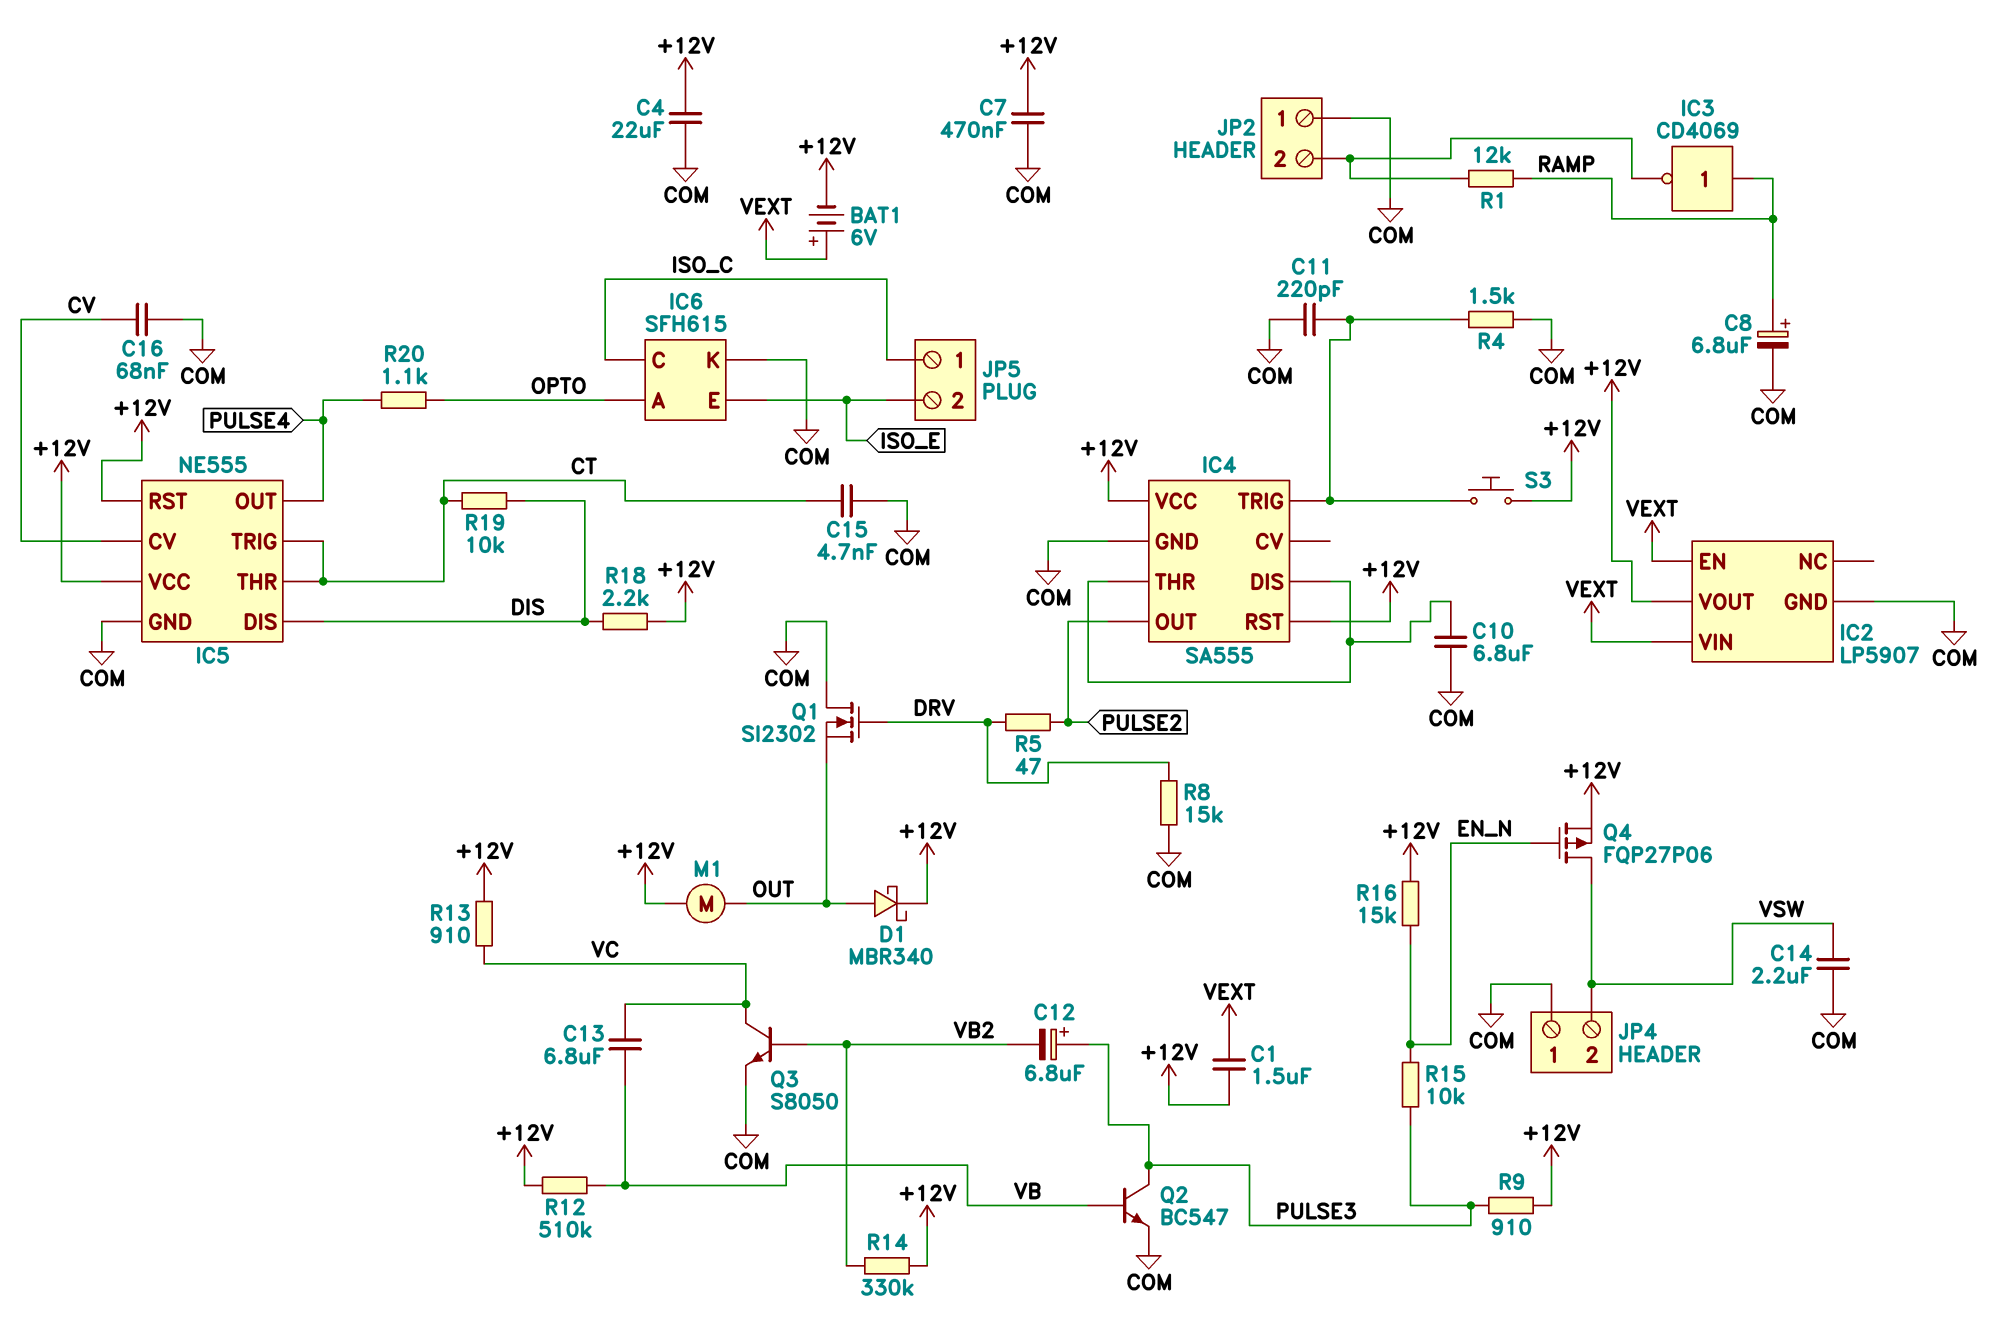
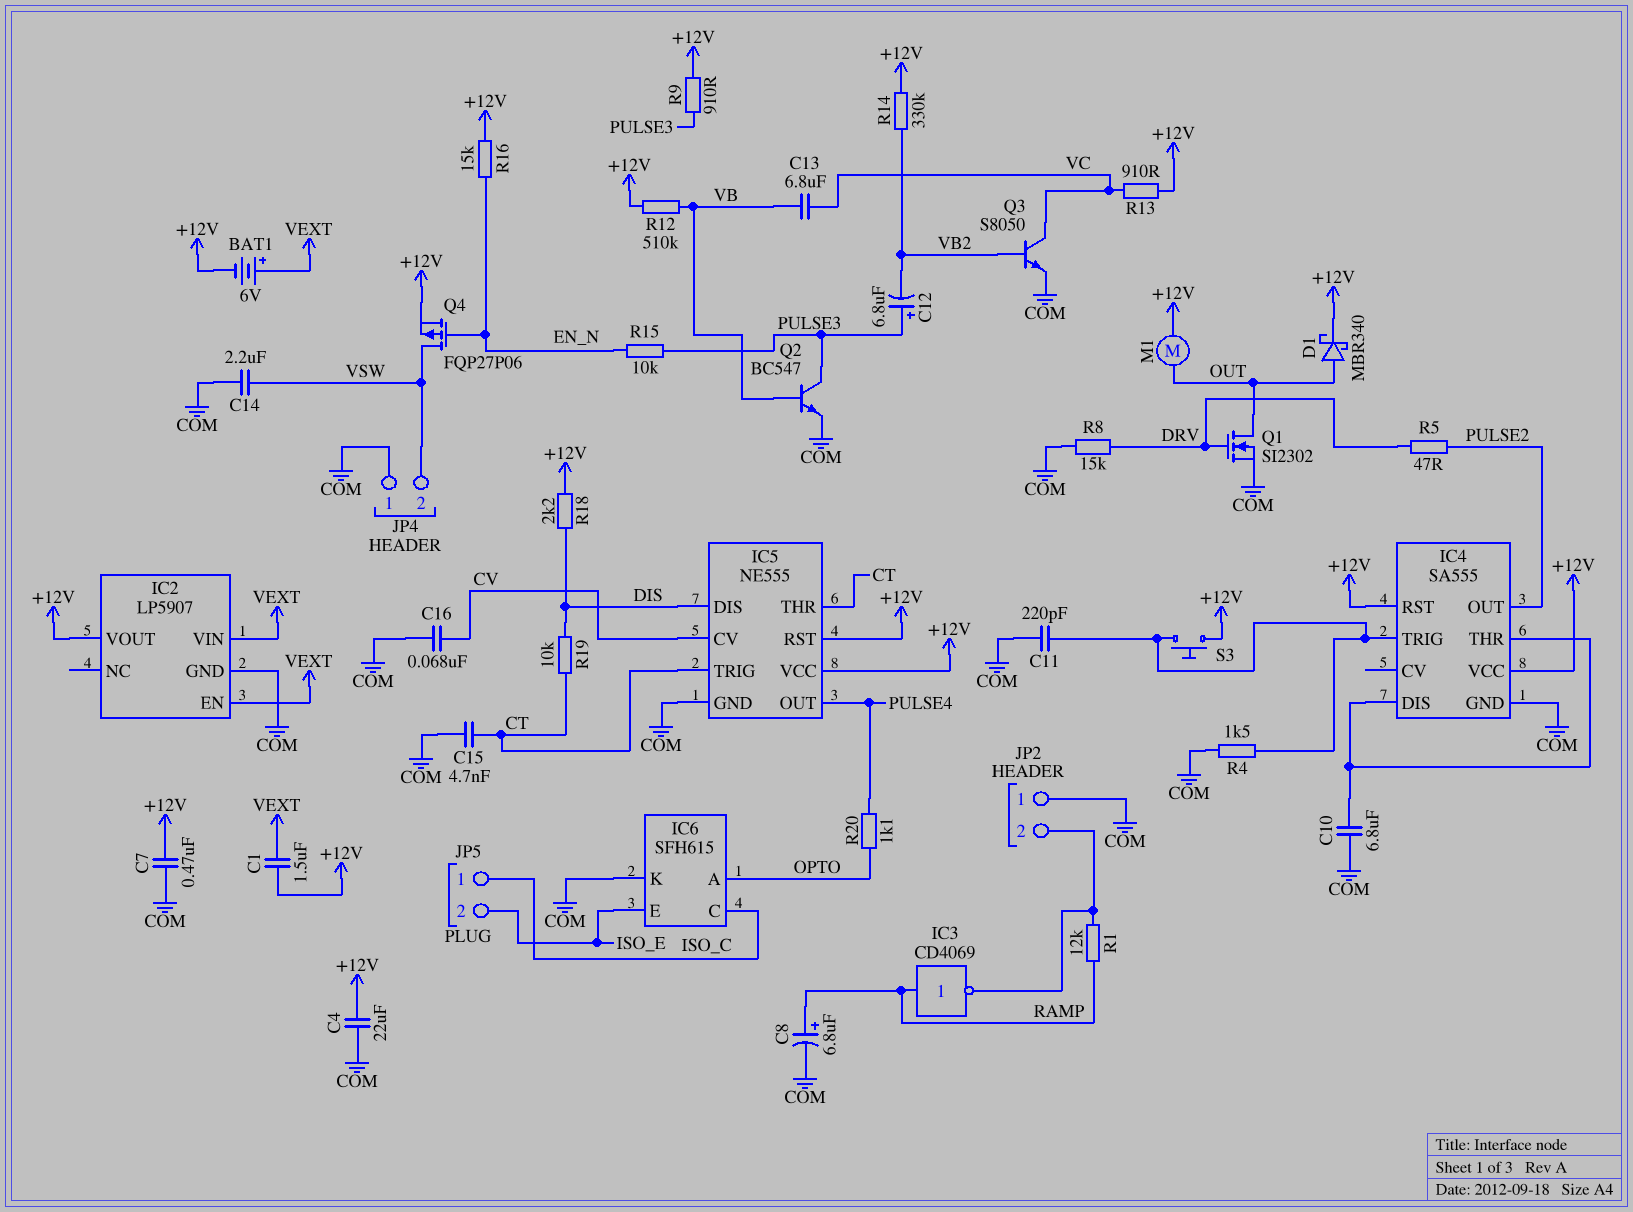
Q1: NMOS SI2302 (G DRV, D COM, S OUT) -> NMOS SI2302 (G DRV, D OUT, S COM)

